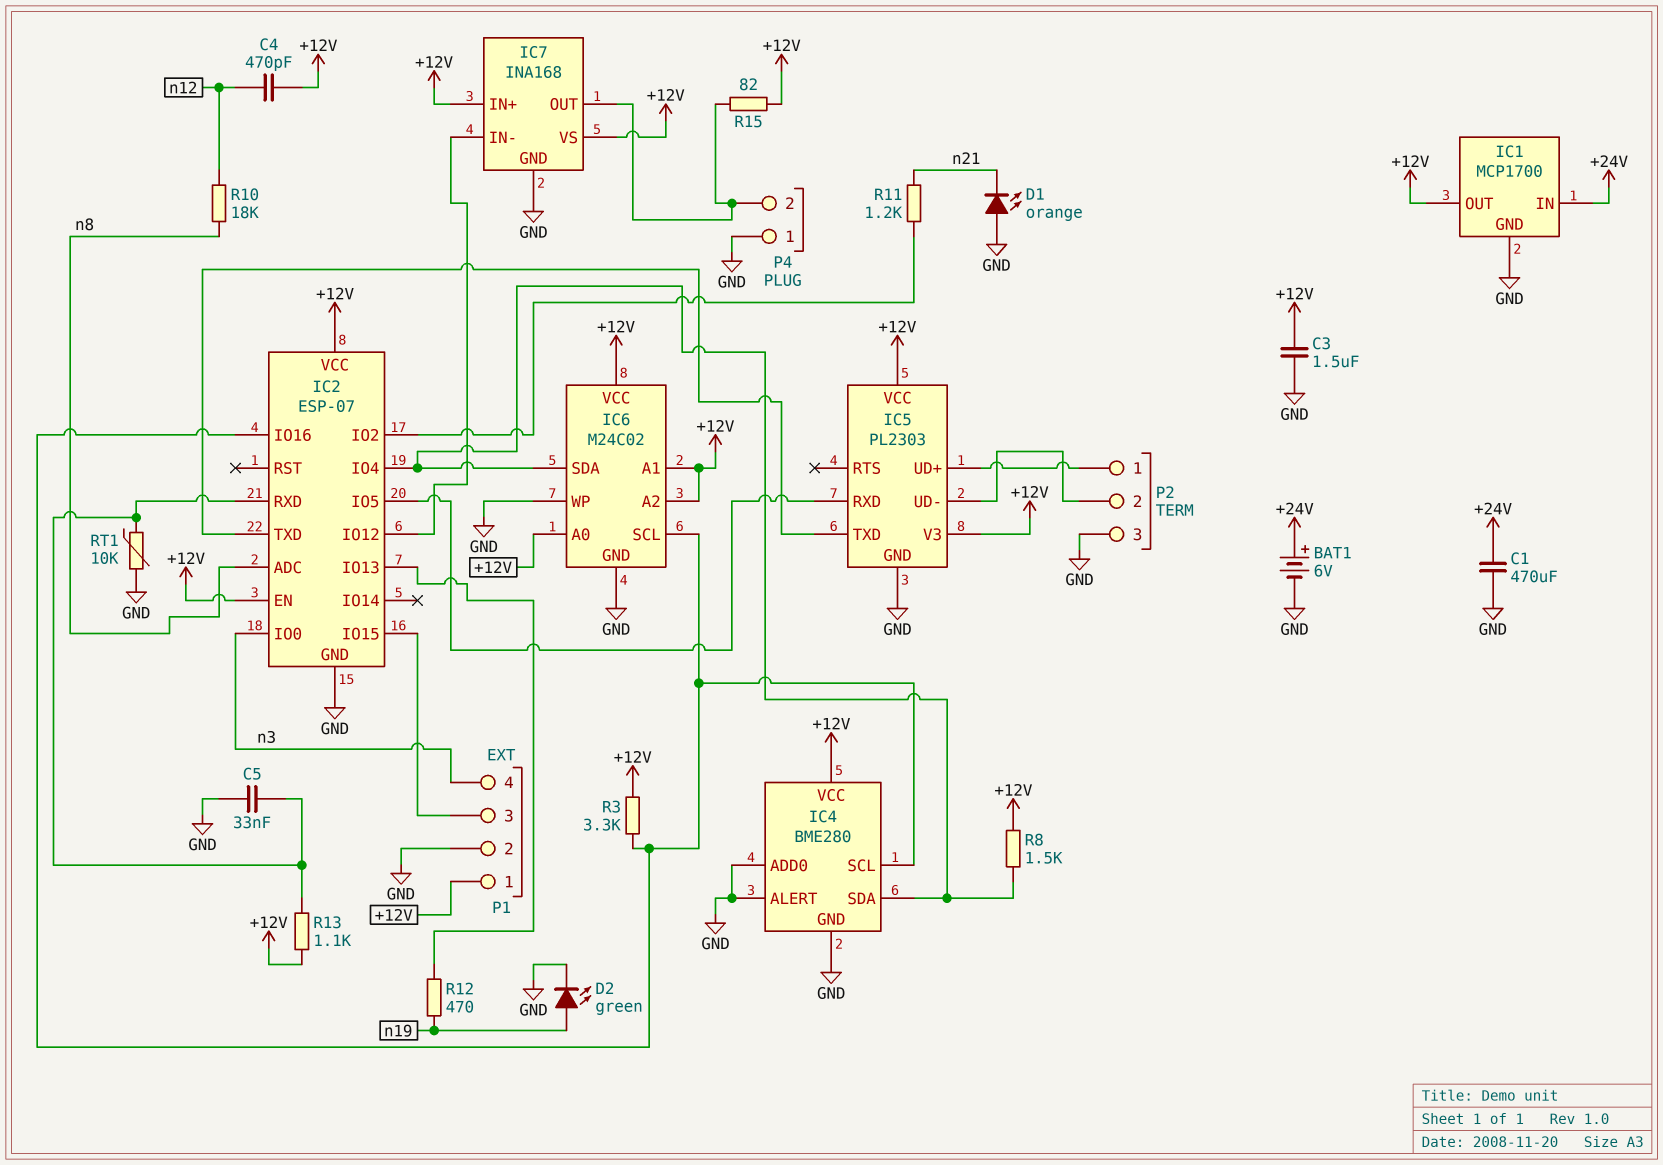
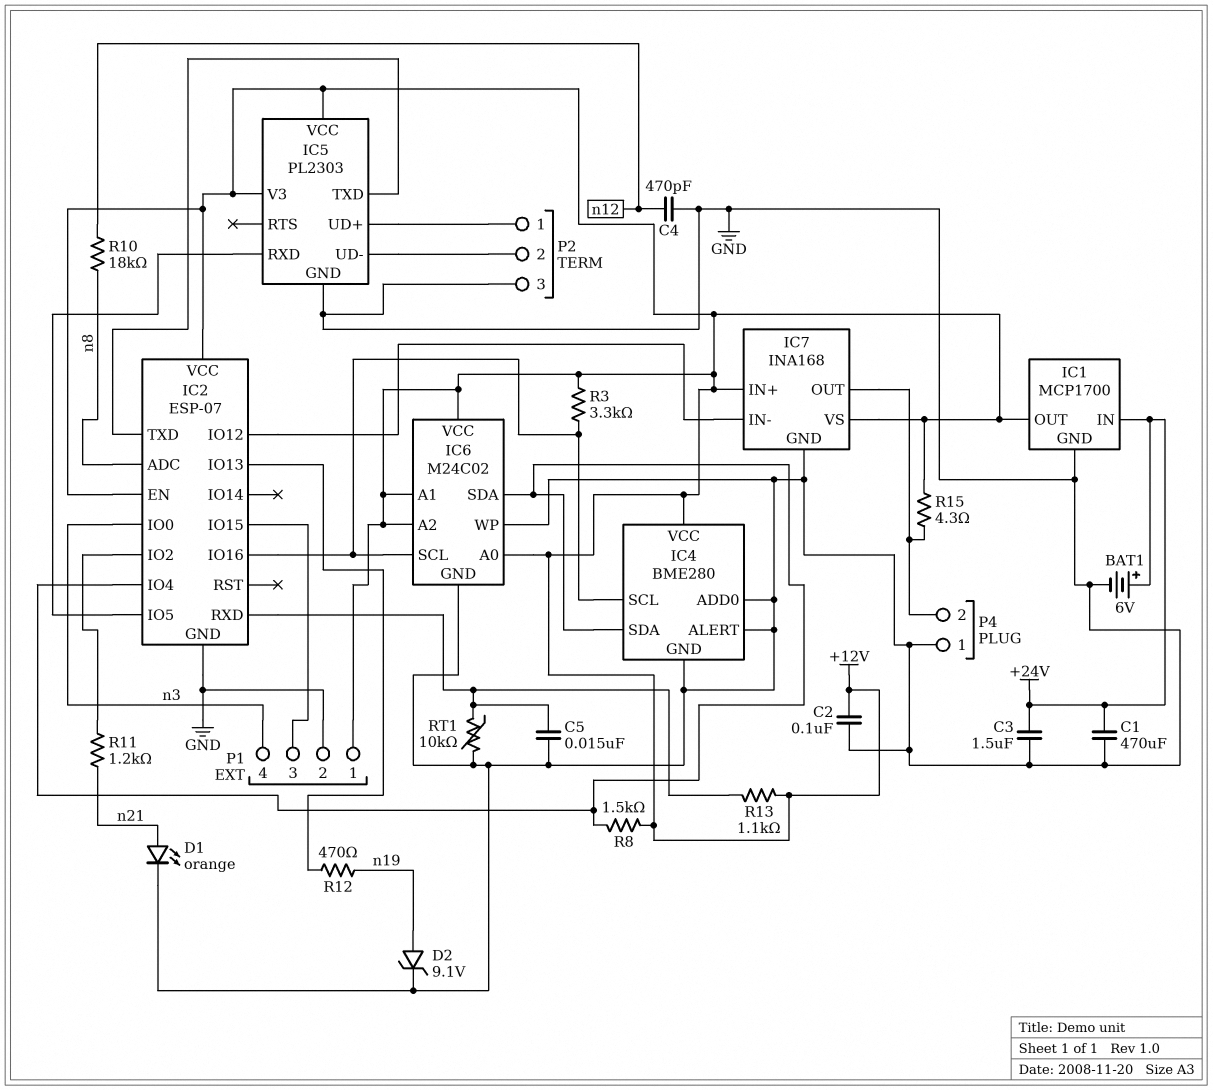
C2: none -> 100nF (+12V, GND)
C3: 1.5uF (+12V, GND) -> 1.5uF (+24V, GND)
C4: 470pF (+12V, n12) -> 470pF (GND, n12)
C5: 33nF (GND, IC2/RXD) -> 15nF (GND, IC2/RXD)
D1: LED orange (A GND, K n21) -> LED orange (A n21, K GND)
D2: LED green (A n19, K GND) -> zener 9.1V (A n19, K GND)
R15: 82 (+12V, IC7/OUT) -> 4.3 (+12V, IC7/OUT)

